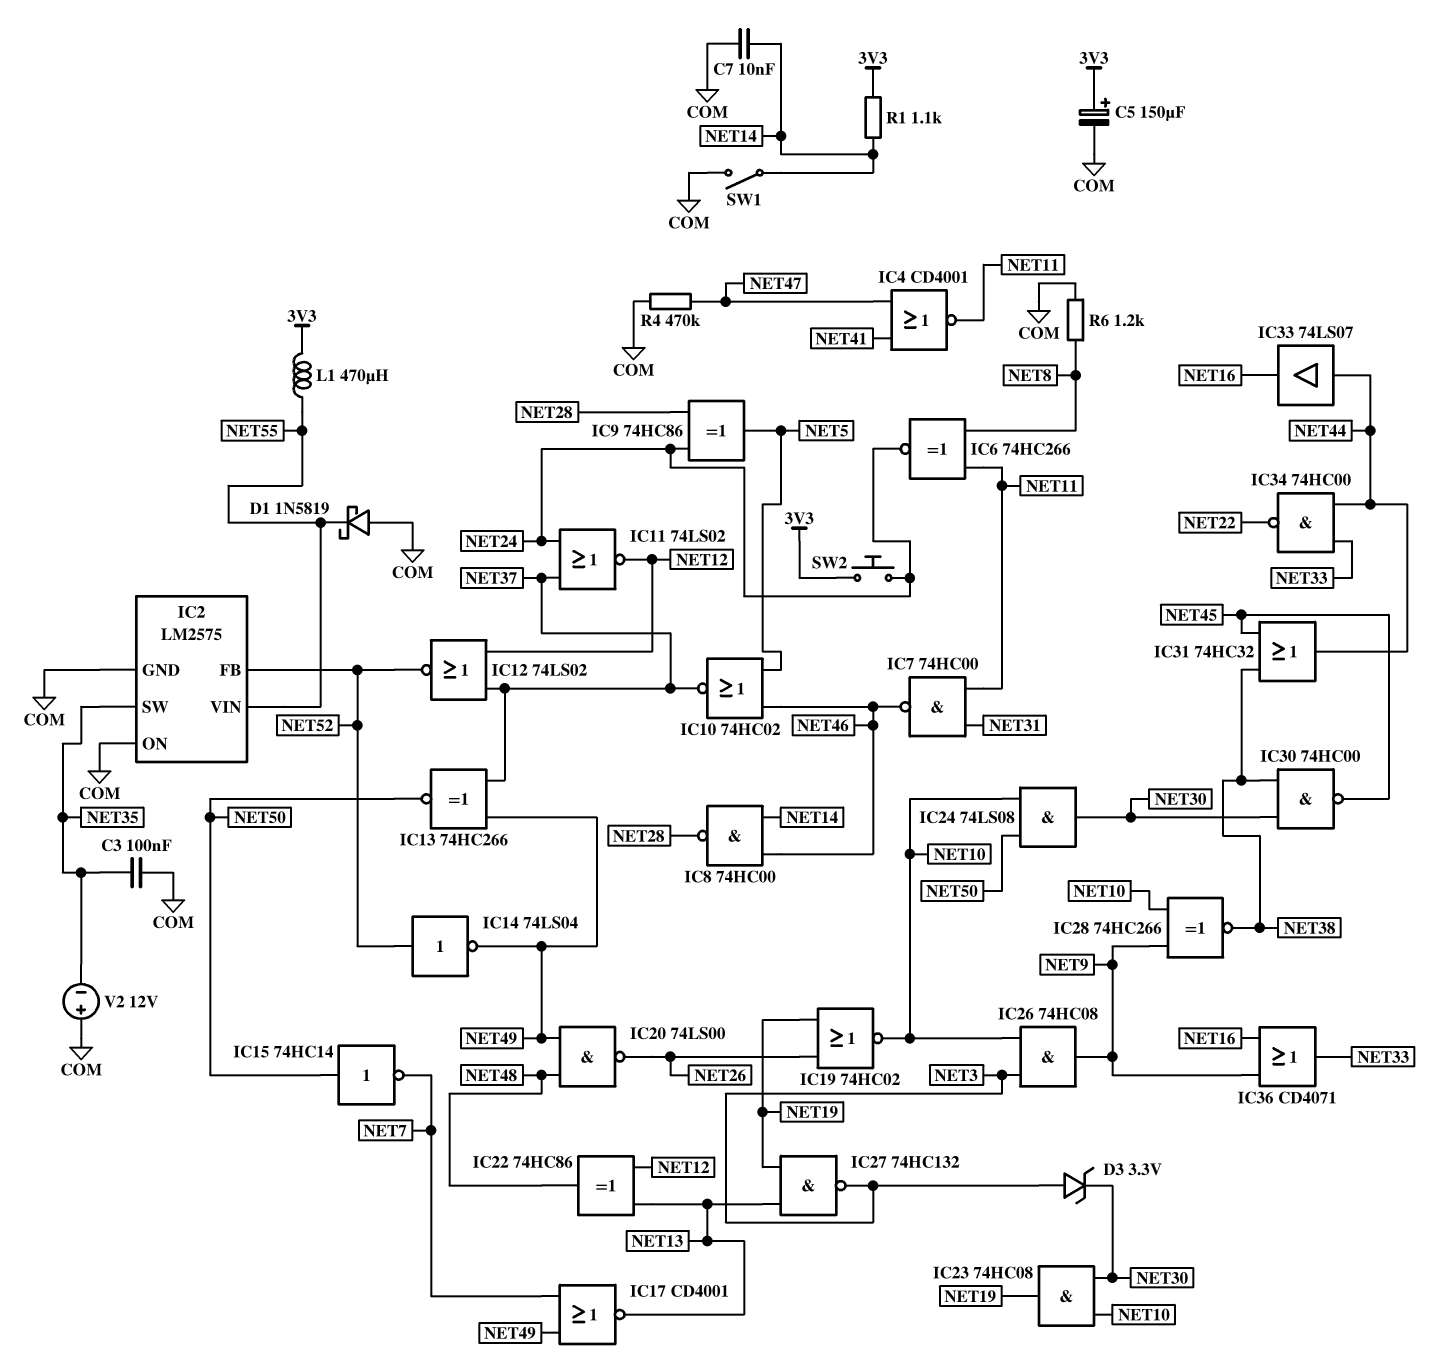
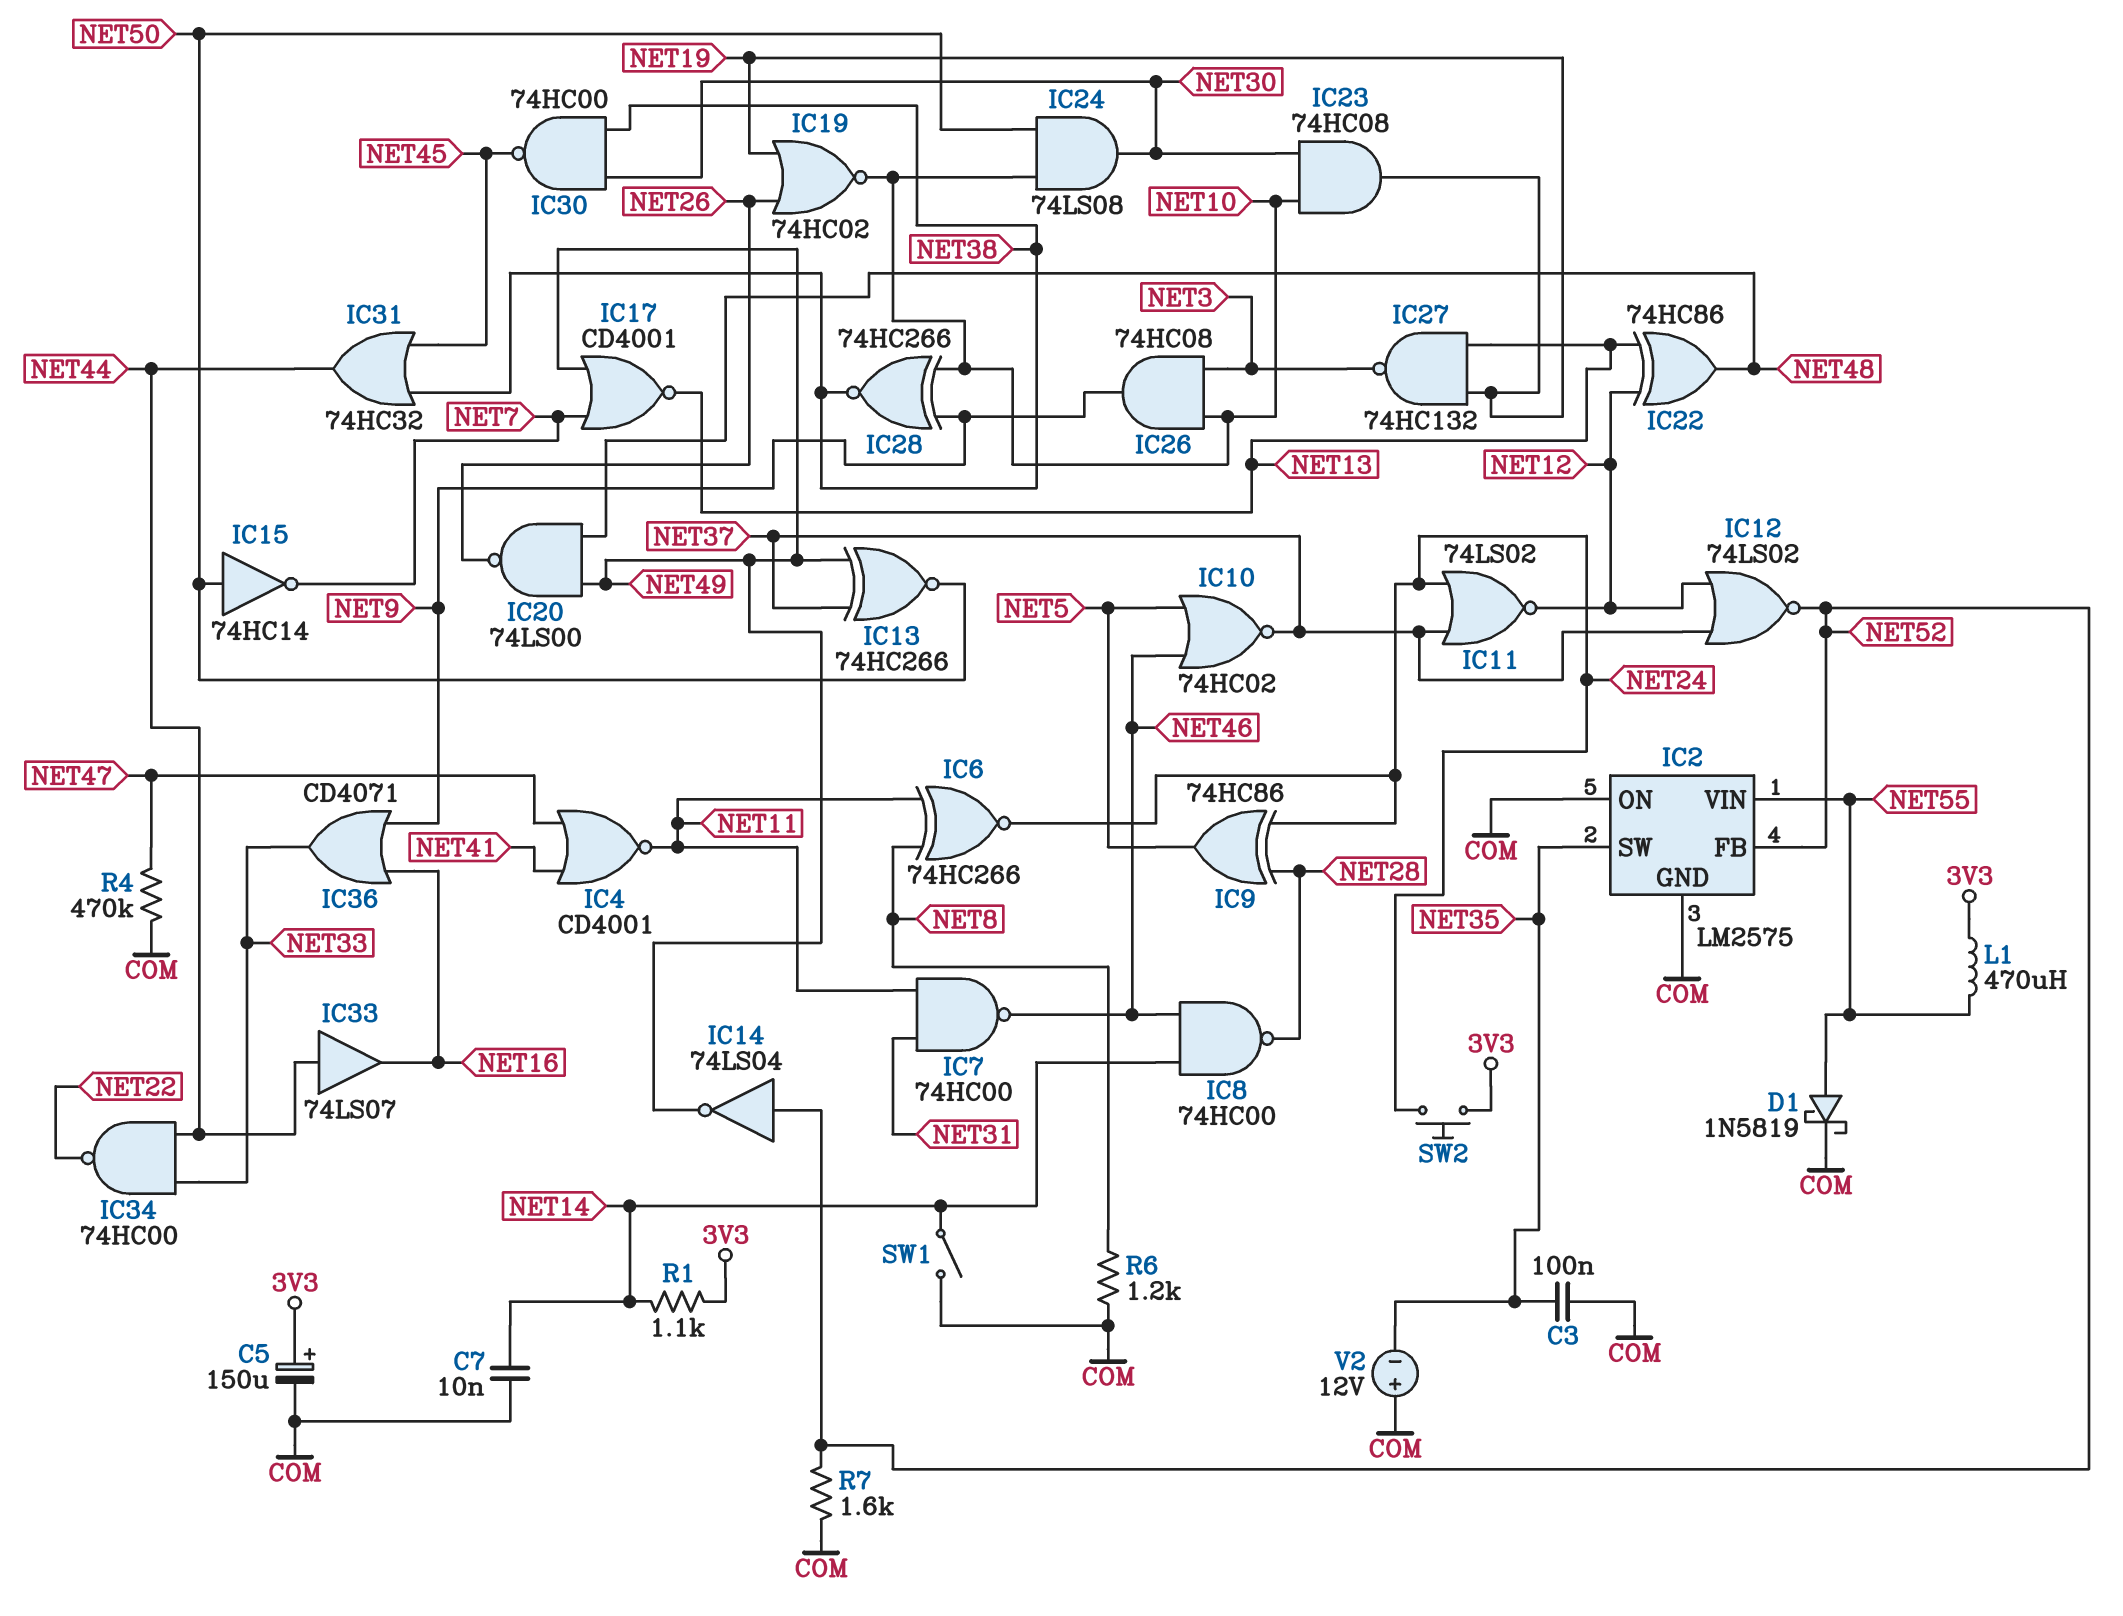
D1: schottky 1N5819 (A COM, K NET55) -> schottky 1N5819 (A NET55, K COM)
D3: zener 3.3V (A NET3, K NET30) -> none
R7: none -> 1.6k (COM, NET52)

